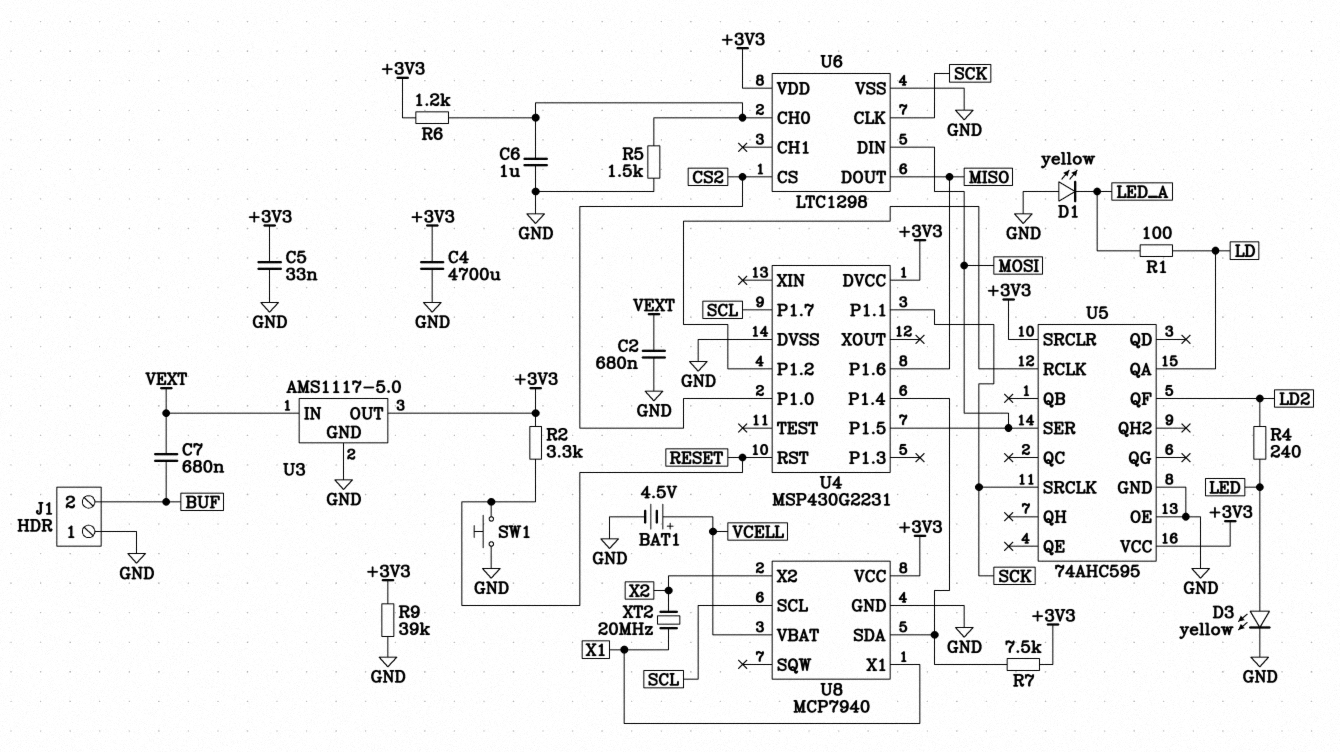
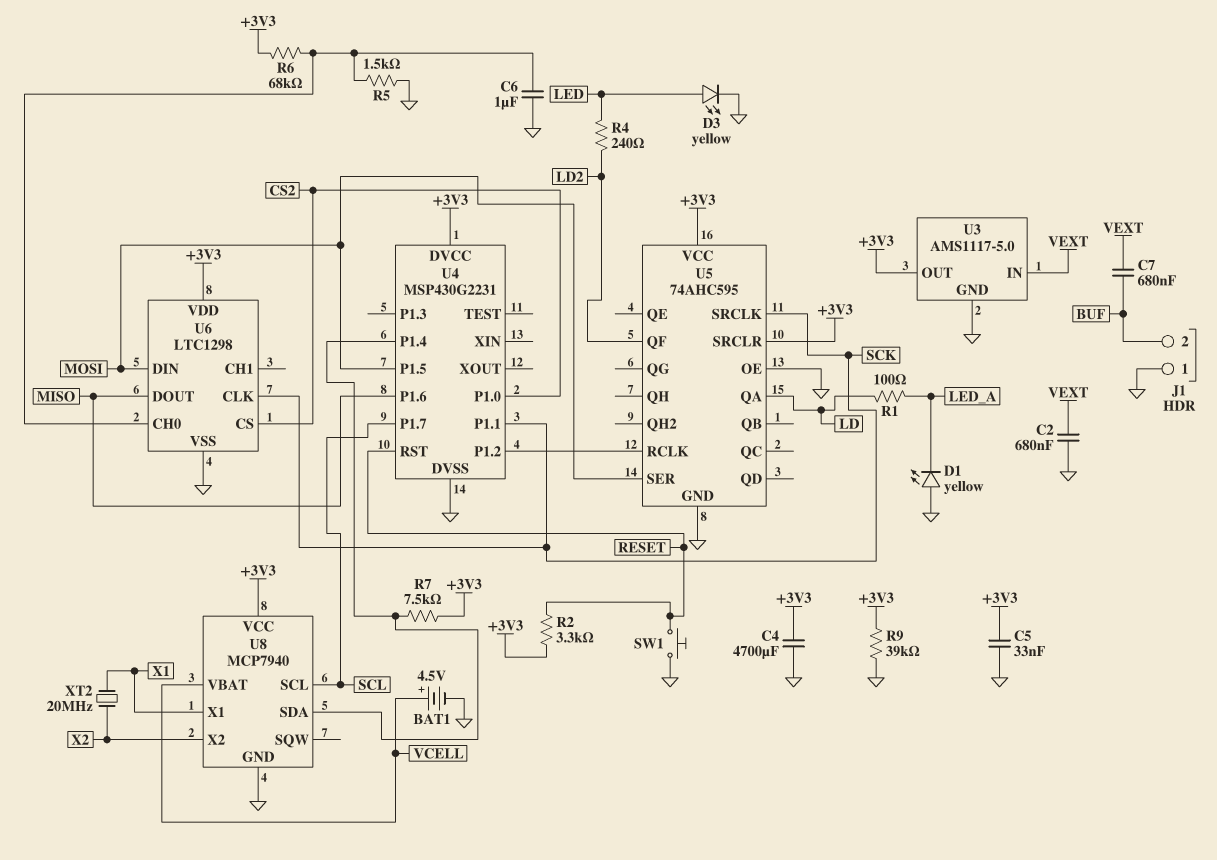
R6: 1.2k (+3V3, U6/CH0) -> 68k (+3V3, U6/CH0)

